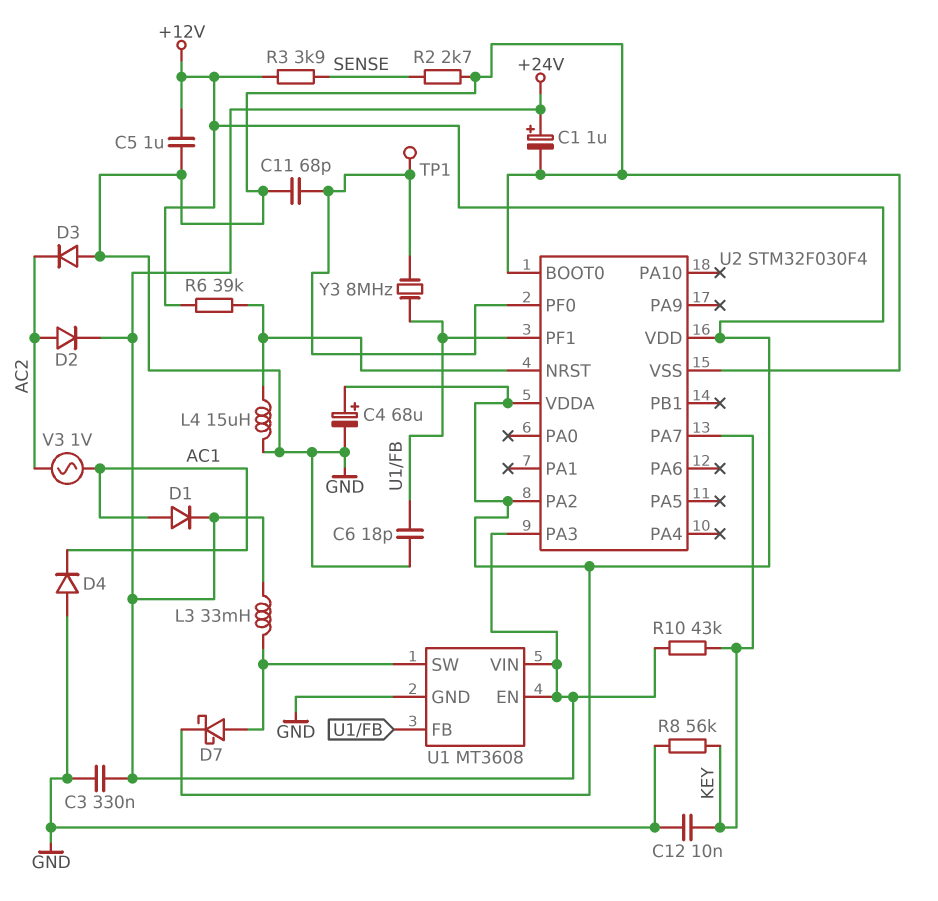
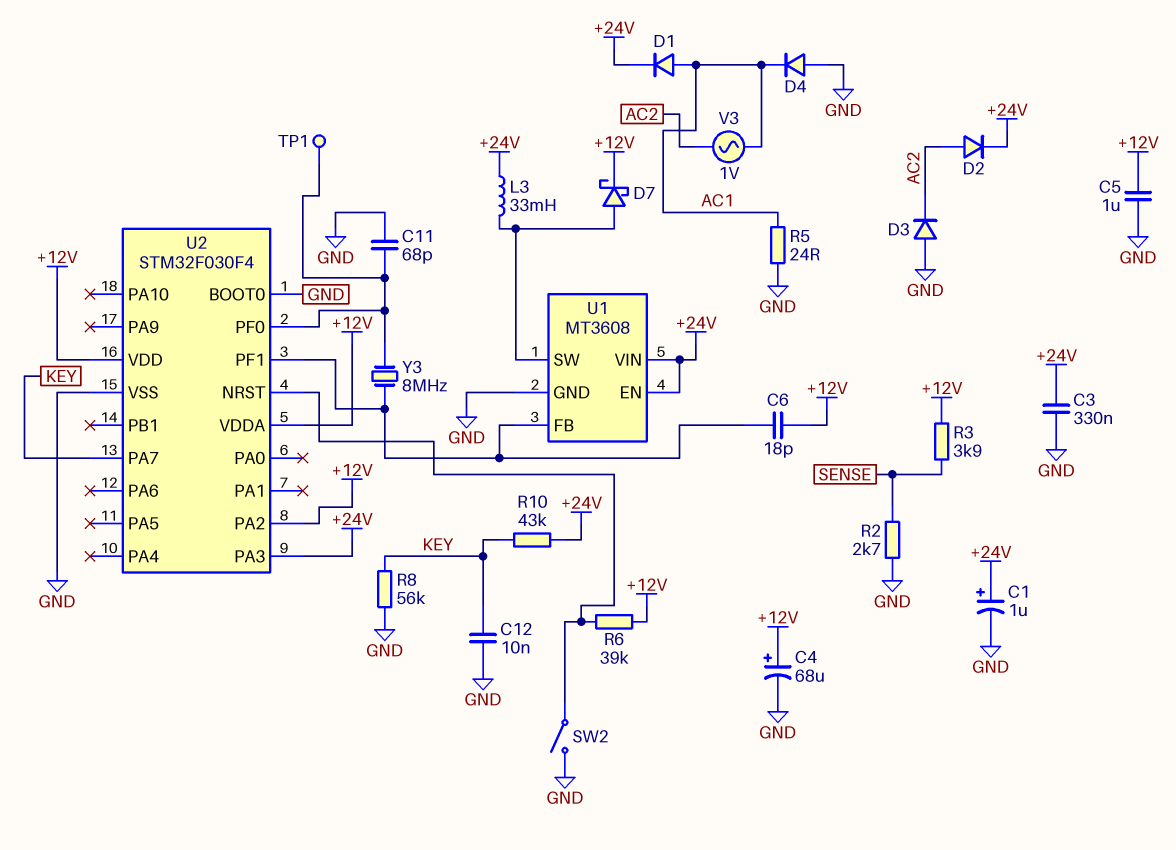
C6: 18pF (GND, U1/FB) -> 18pF (+12V, U1/FB)
L4: 15uH (GND, U2/NRST) -> none
R5: none -> 24 (AC1, GND)
SW2: none -> switch (GND, U2/NRST)

